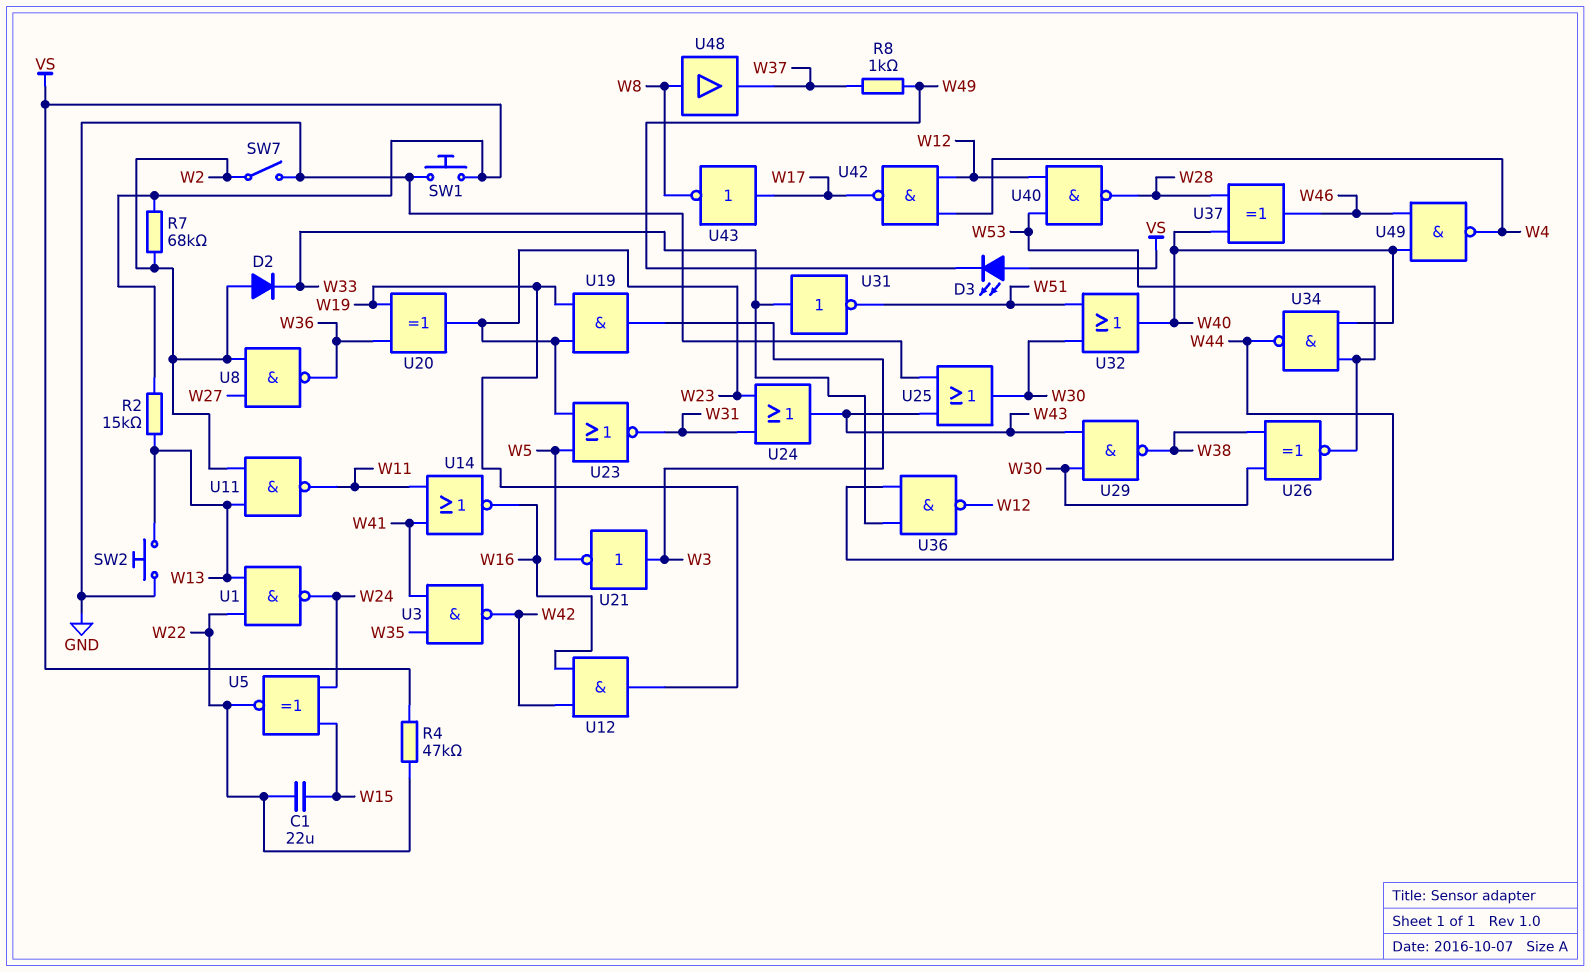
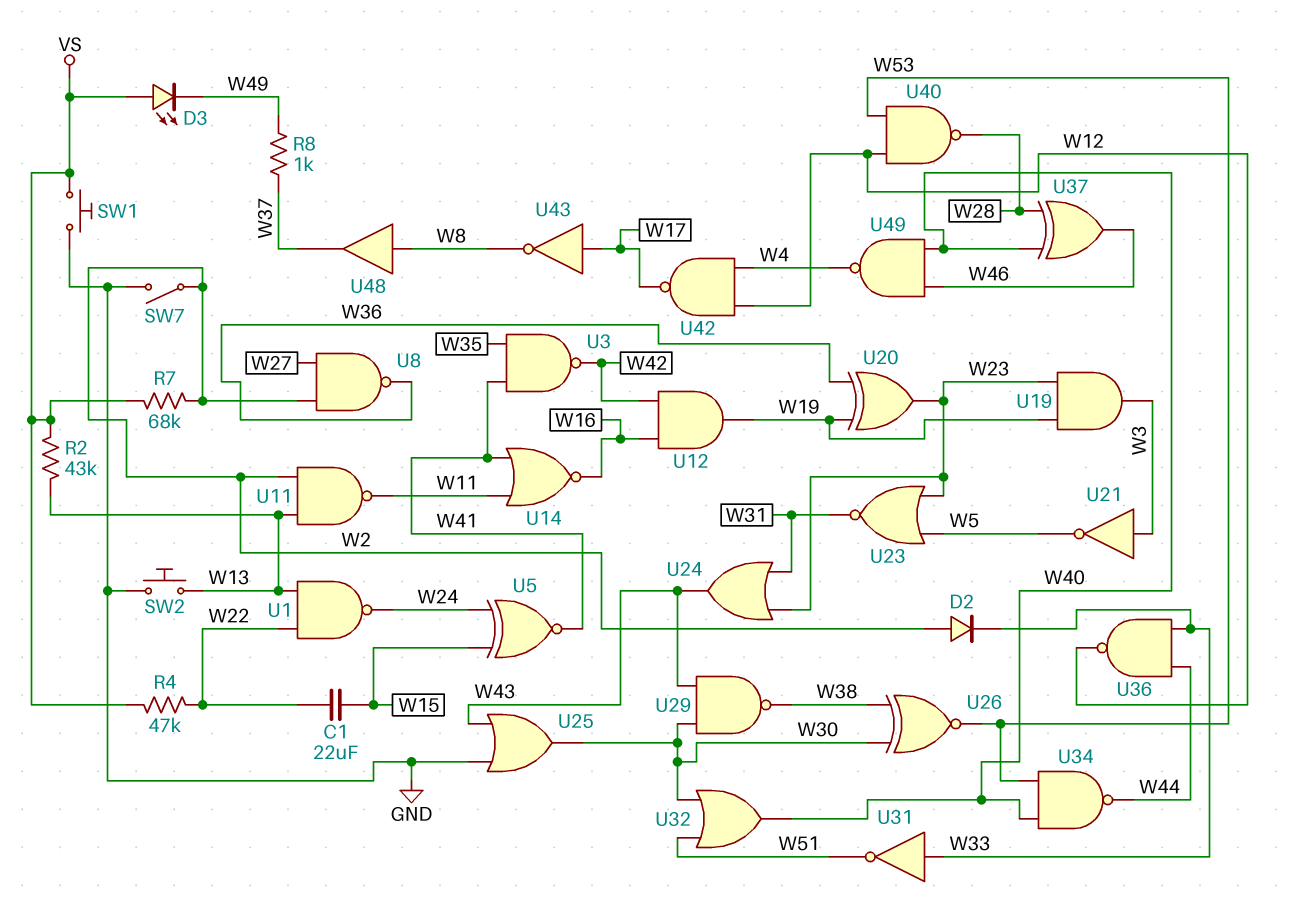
R2: 15k (VS, W13) -> 43k (VS, W13)
U5: XNOR (in W15, in W24, out W22) -> XNOR (in W15, in W24, out W41)

